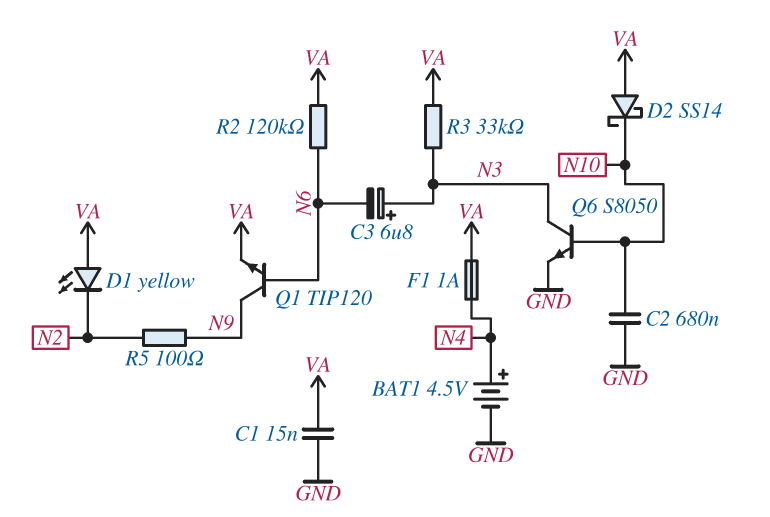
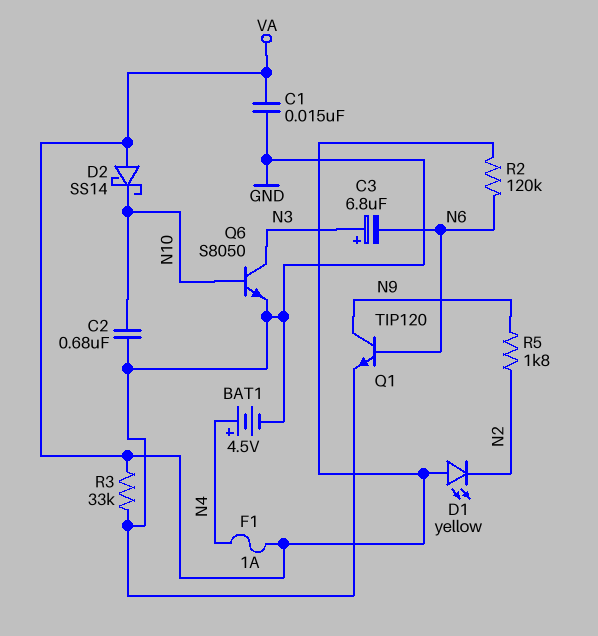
Q1: NPN TIP120 (B N6, C N9, E VA) -> NPN TIP120 (B N6, C N9, E GND)
R3: 33k (N3, VA) -> 33k (GND, VA)
R5: 100 (N2, N9) -> 1.8k (N2, N9)

